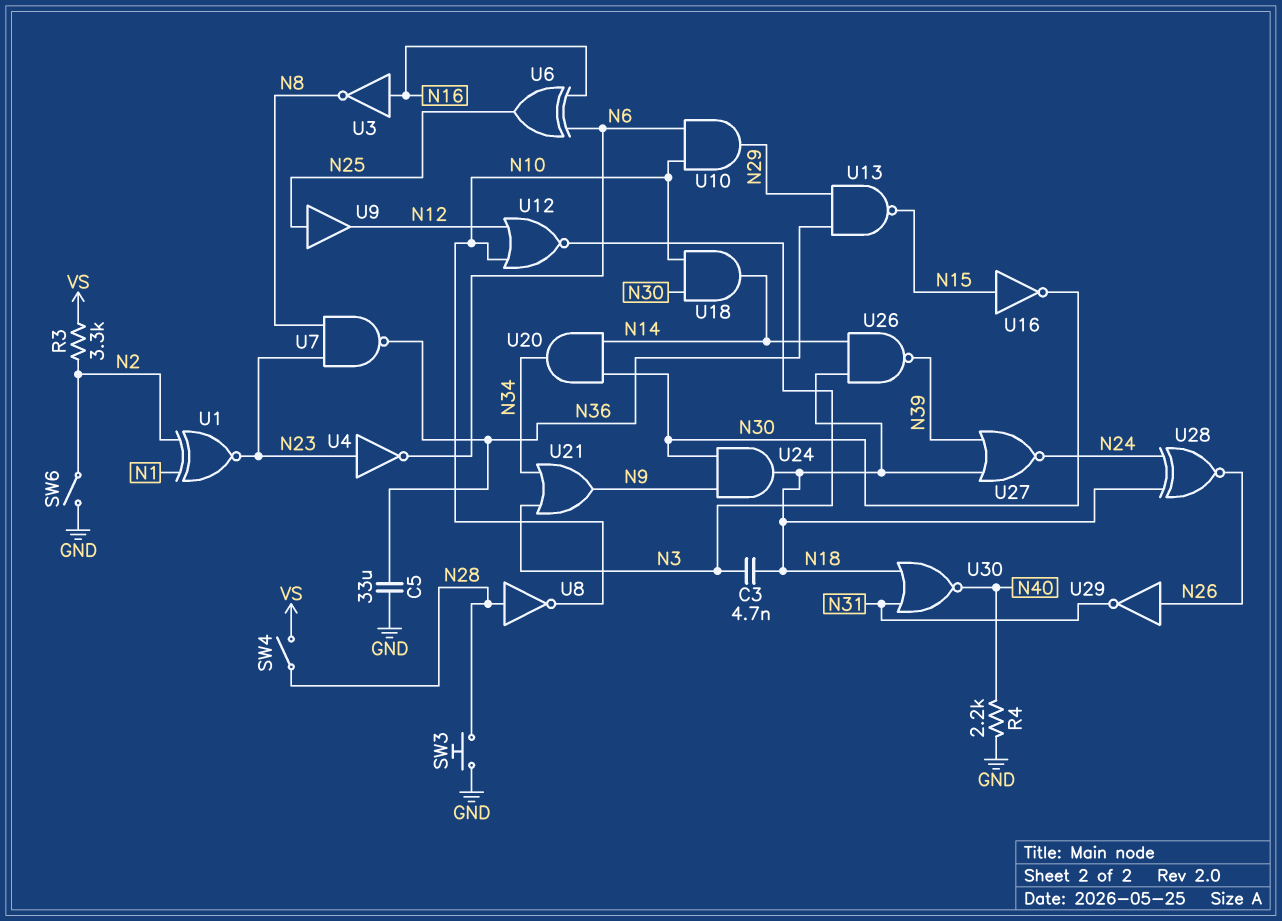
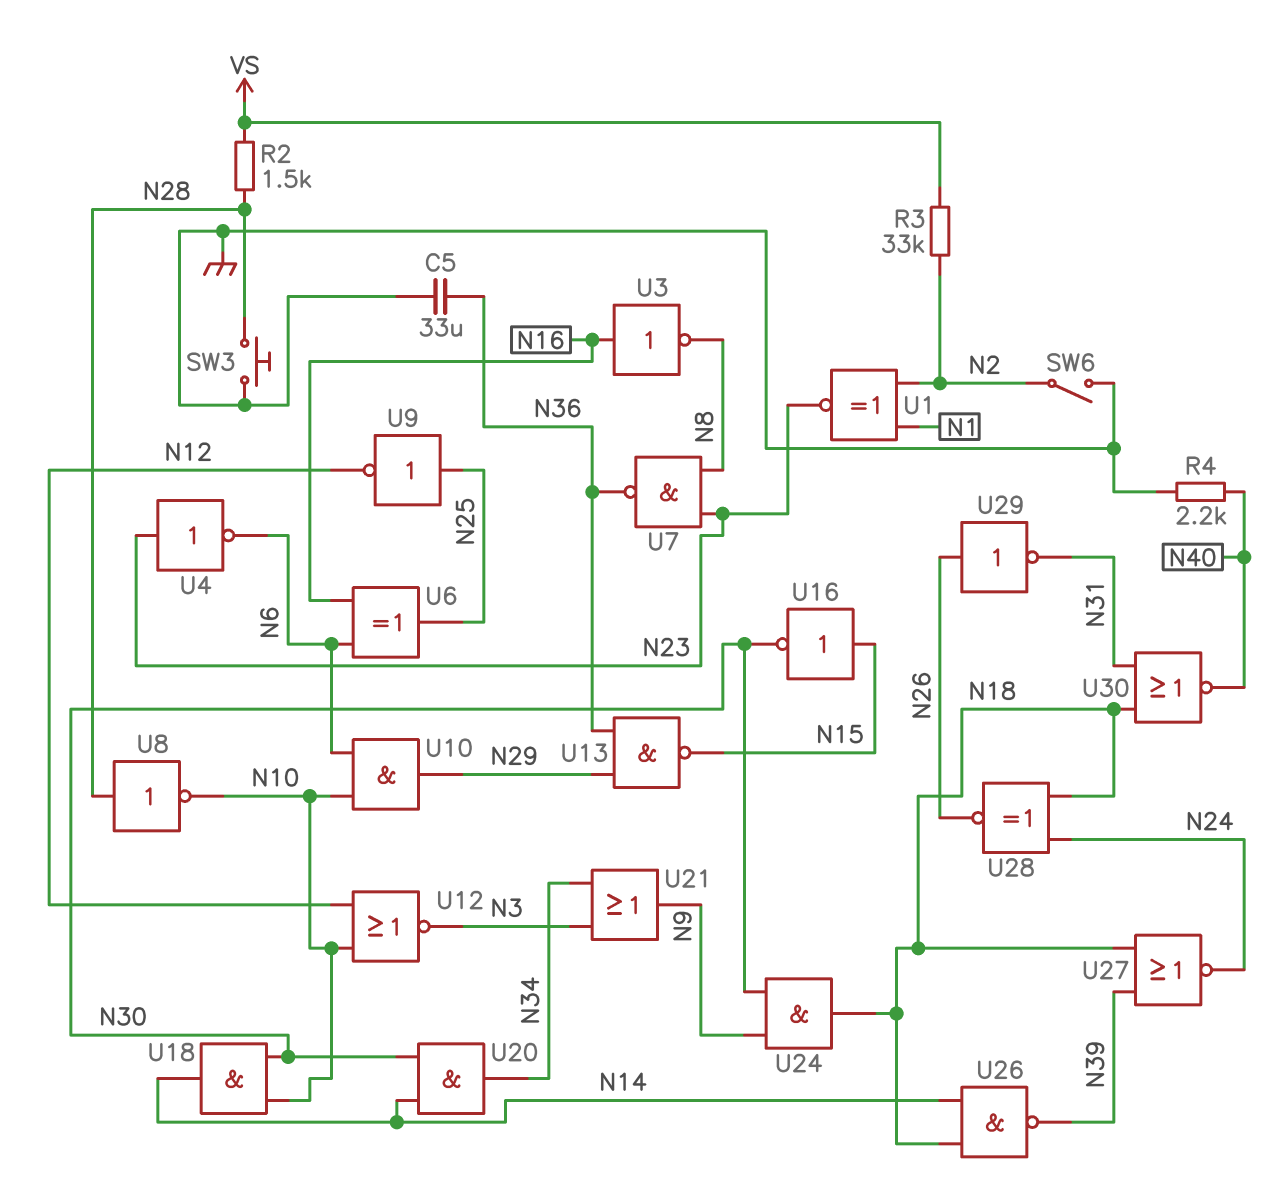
C3: 4.7nF (N3, N18) -> none
R2: none -> 1.5k (N28, VS)
R3: 3.3k (N2, VS) -> 33k (N2, VS)
SW4: switch (N28, VS) -> none
U9: buffer (in N25, out N12) -> NOT (in N25, out N12)

